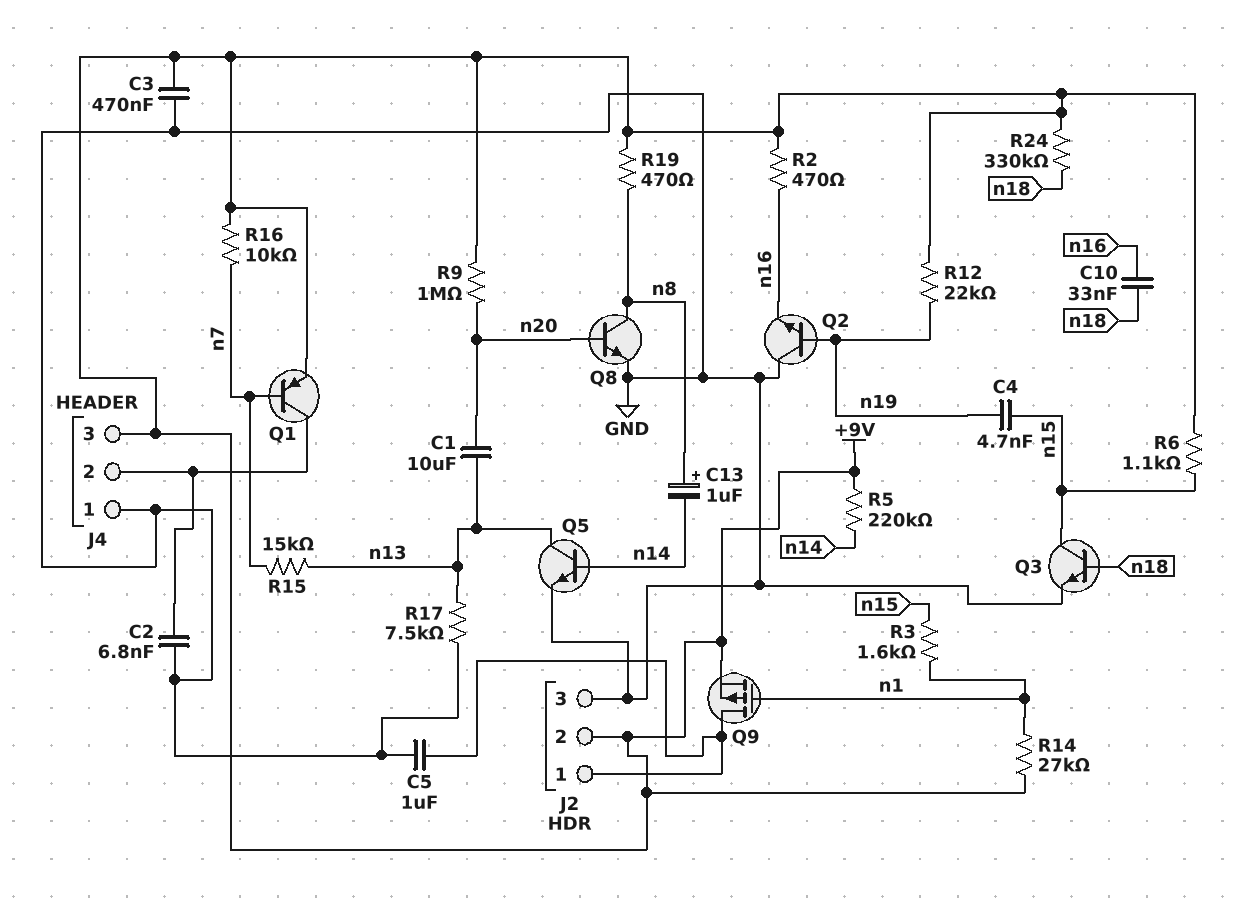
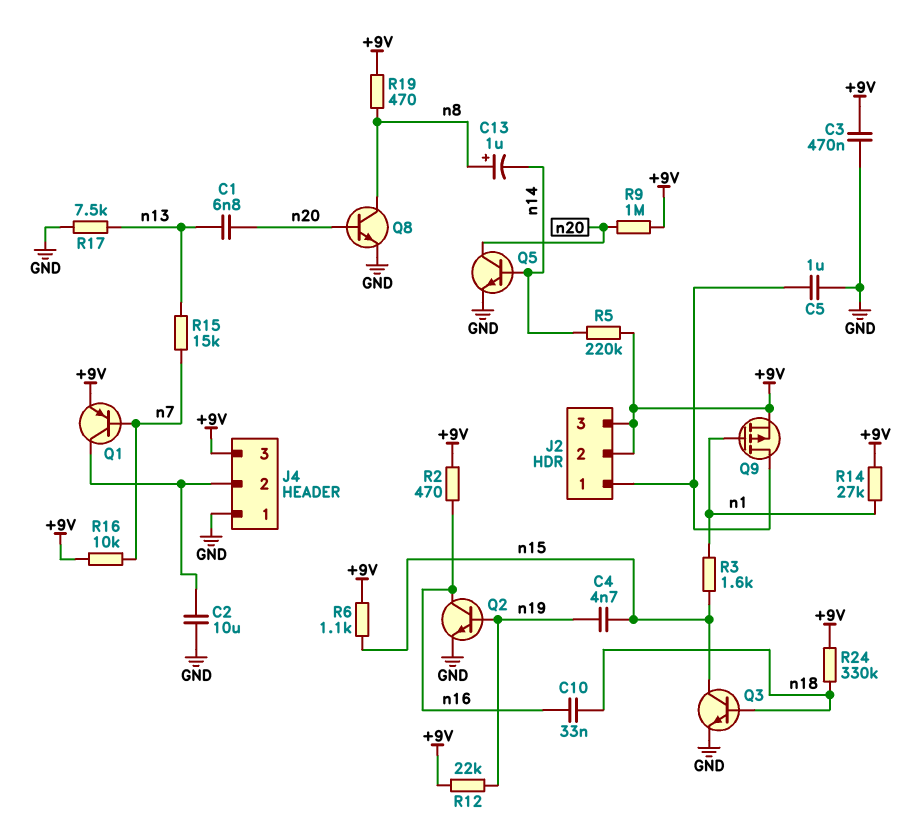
C1: 10uF (n13, n20) -> 6.8nF (n13, n20)
C2: 6.8nF (GND, J4/2) -> 10uF (GND, J4/2)
J2 pin 3: GND -> +9V
Q2: NPN (B n19, C GND, E n16) -> NPN (B n19, C n16, E GND)
Q5: NPN (B n14, C n13, E GND) -> NPN (B n14, C n20, E GND)

